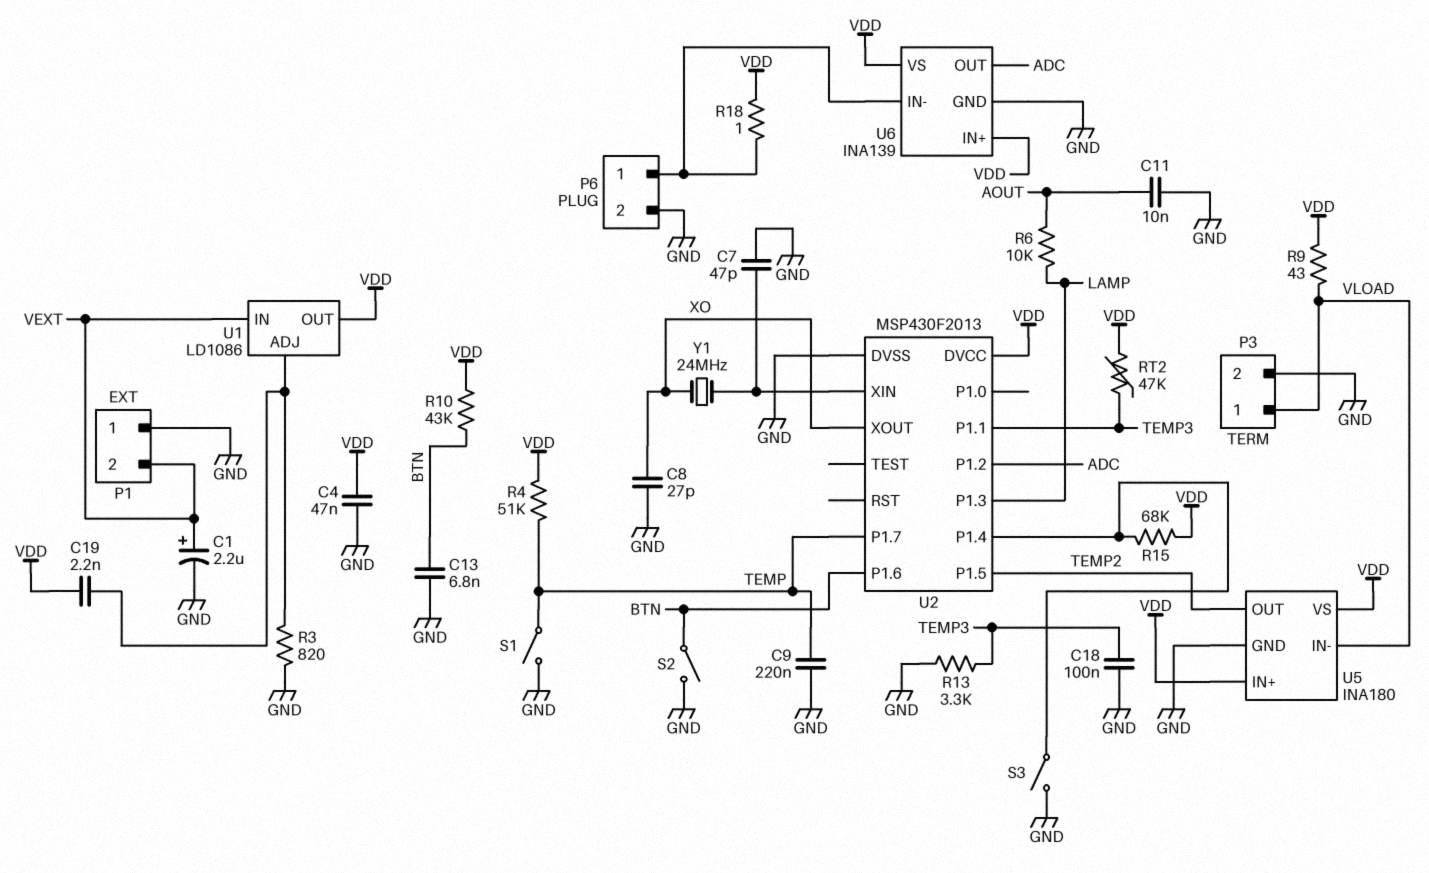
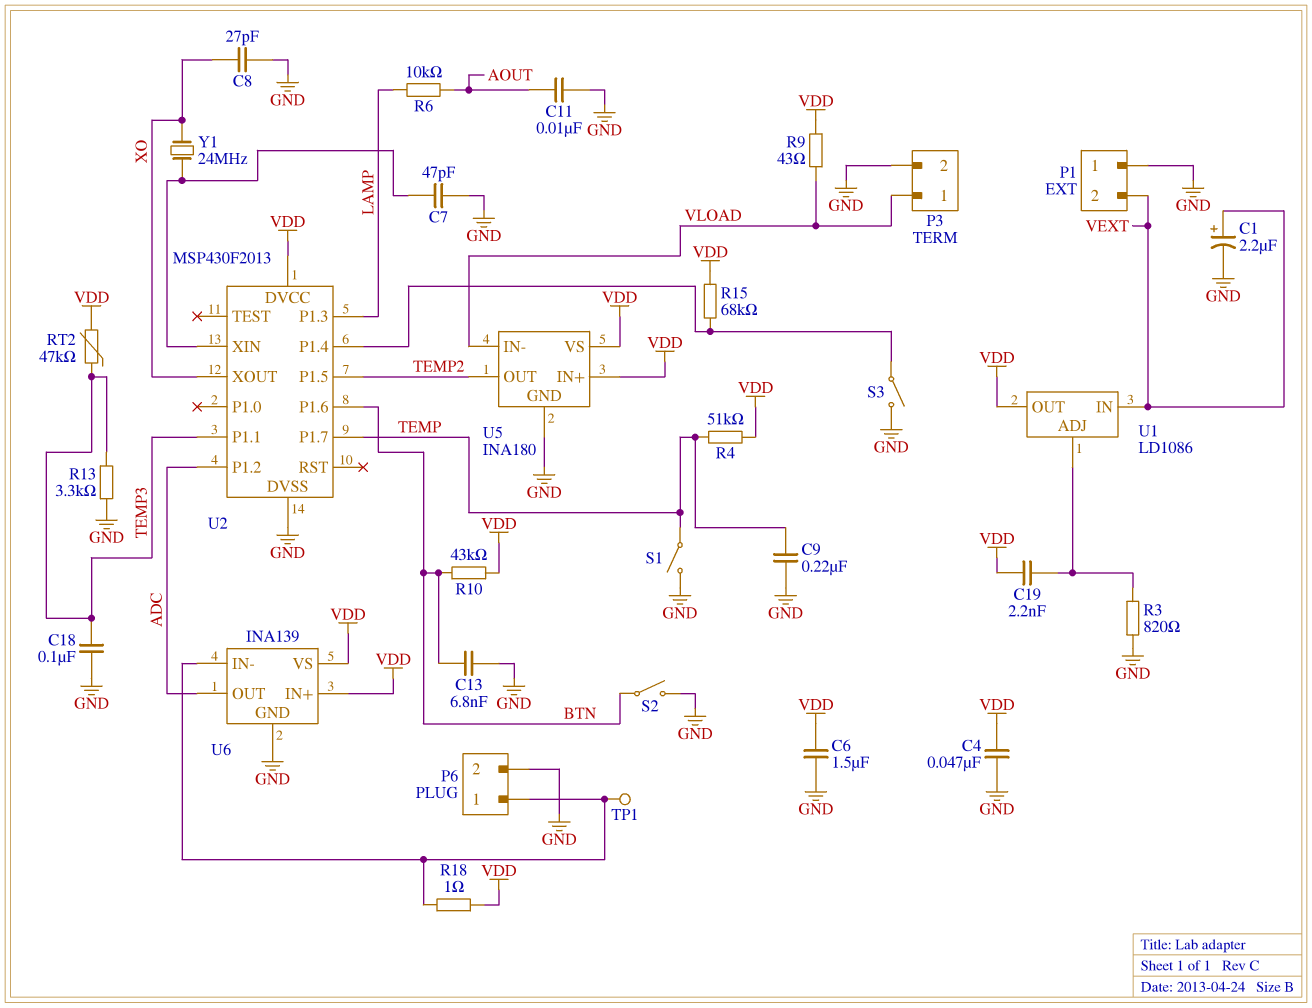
C6: none -> 1.5uF (GND, VDD)
TP1: none -> test point (P6/1)

